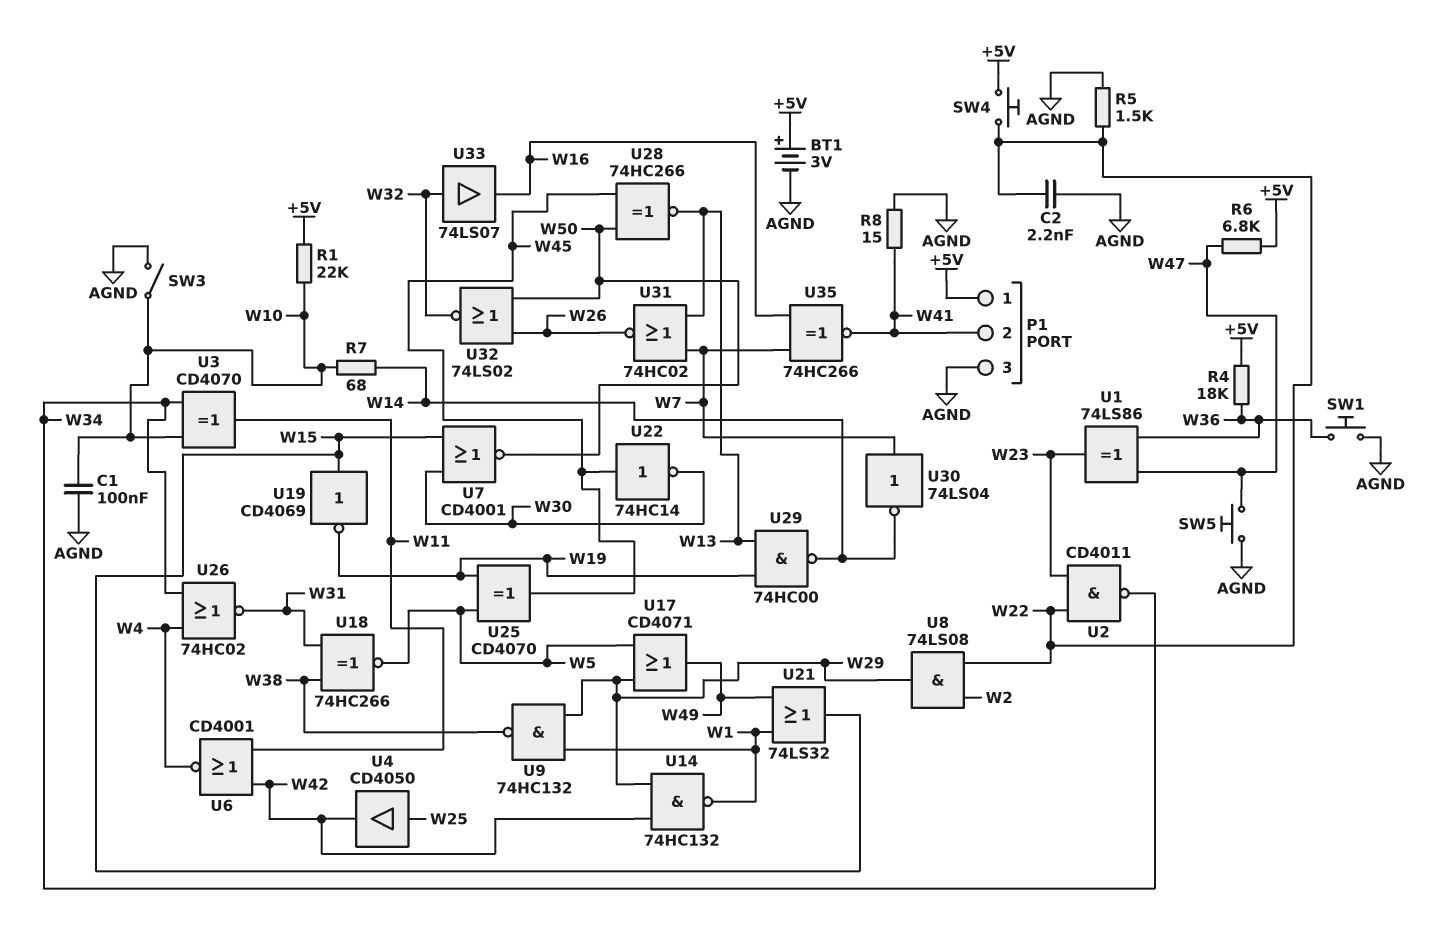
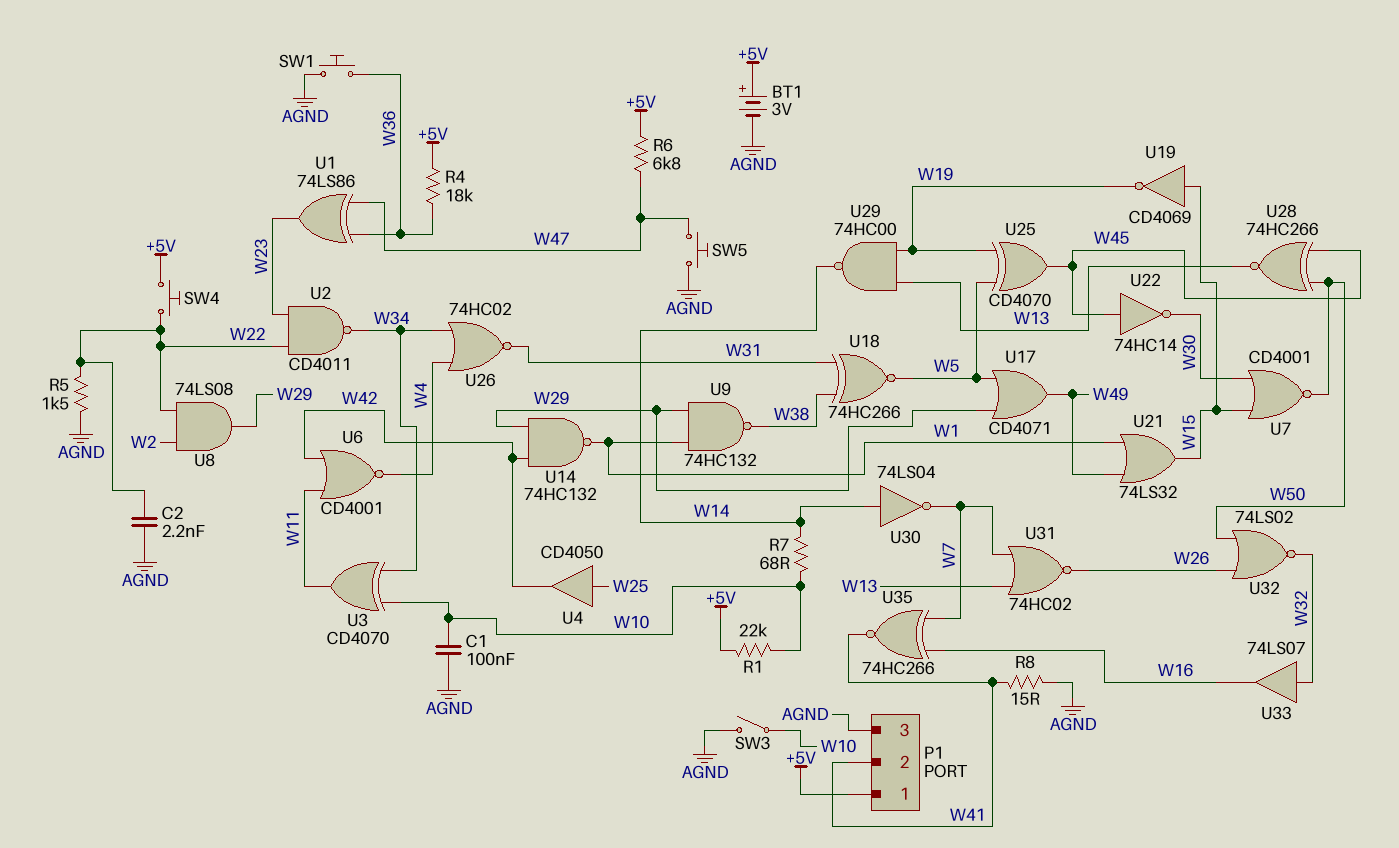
U30: NOT 74LS04 (in W7, out W14) -> NOT 74LS04 (in W14, out W7)

